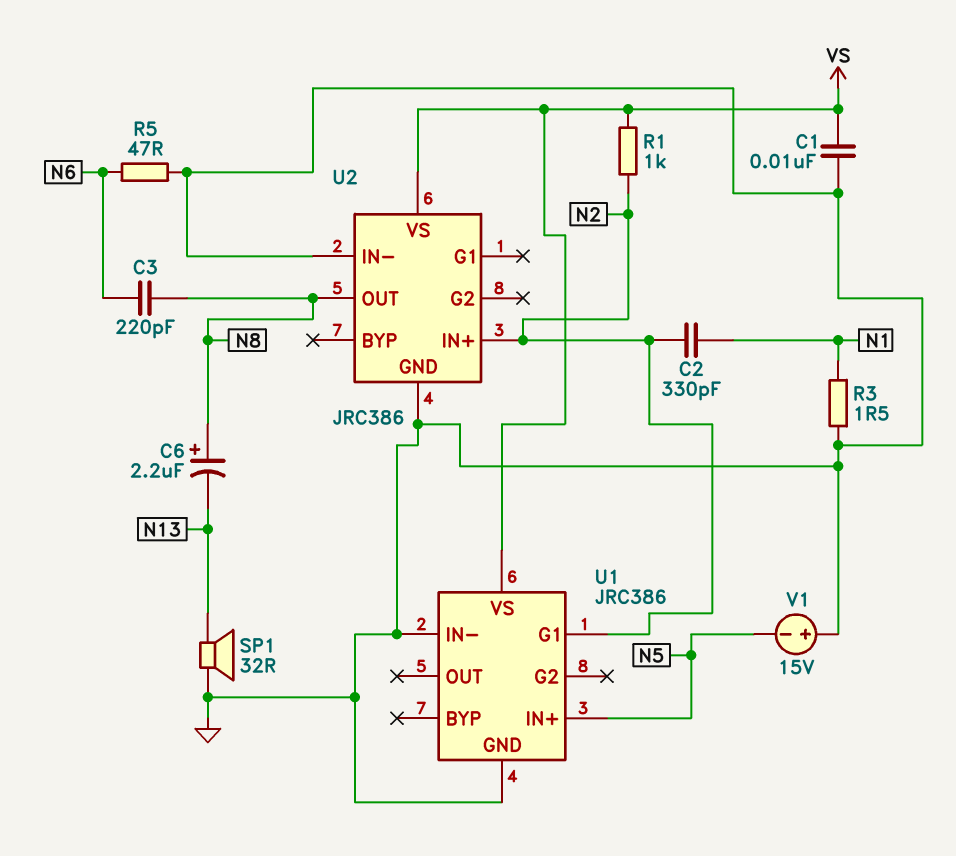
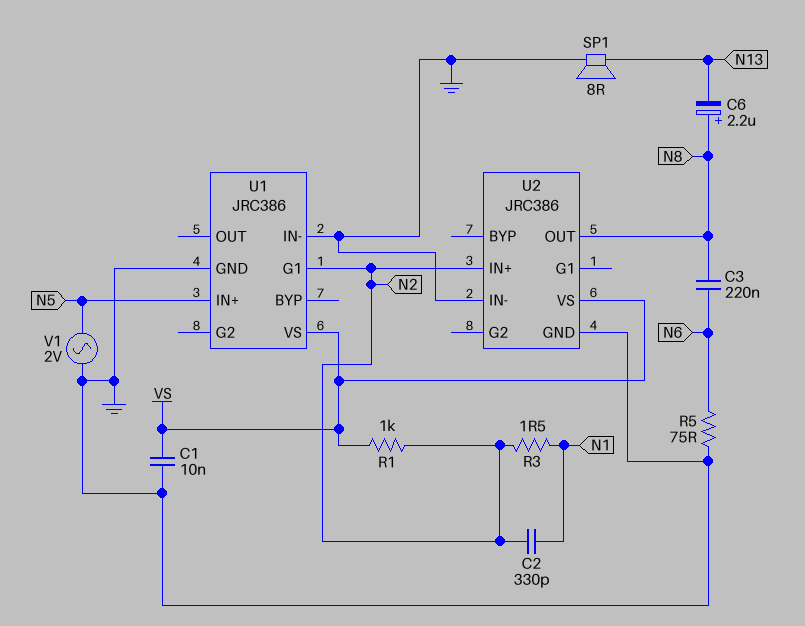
C3: 220pF (N6, N8) -> 220nF (N6, N8)
R3: 1.5 (GND, N1) -> 1.5 (N1, N2)
R5: 47 (GND, N6) -> 75 (GND, N6)
SP1: speaker 32R (GND, N13) -> speaker 8R (GND, N13)
V1: 15V (plus GND, minus N5) -> AC 2V (GND, N5)

